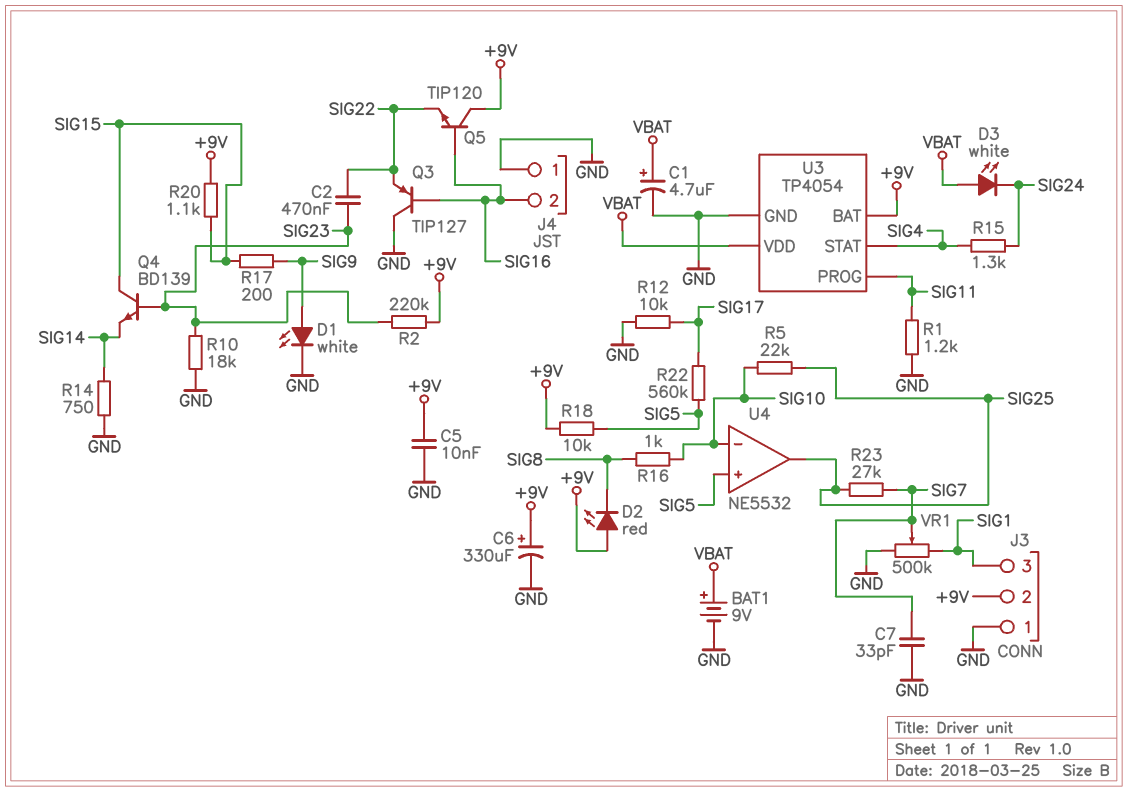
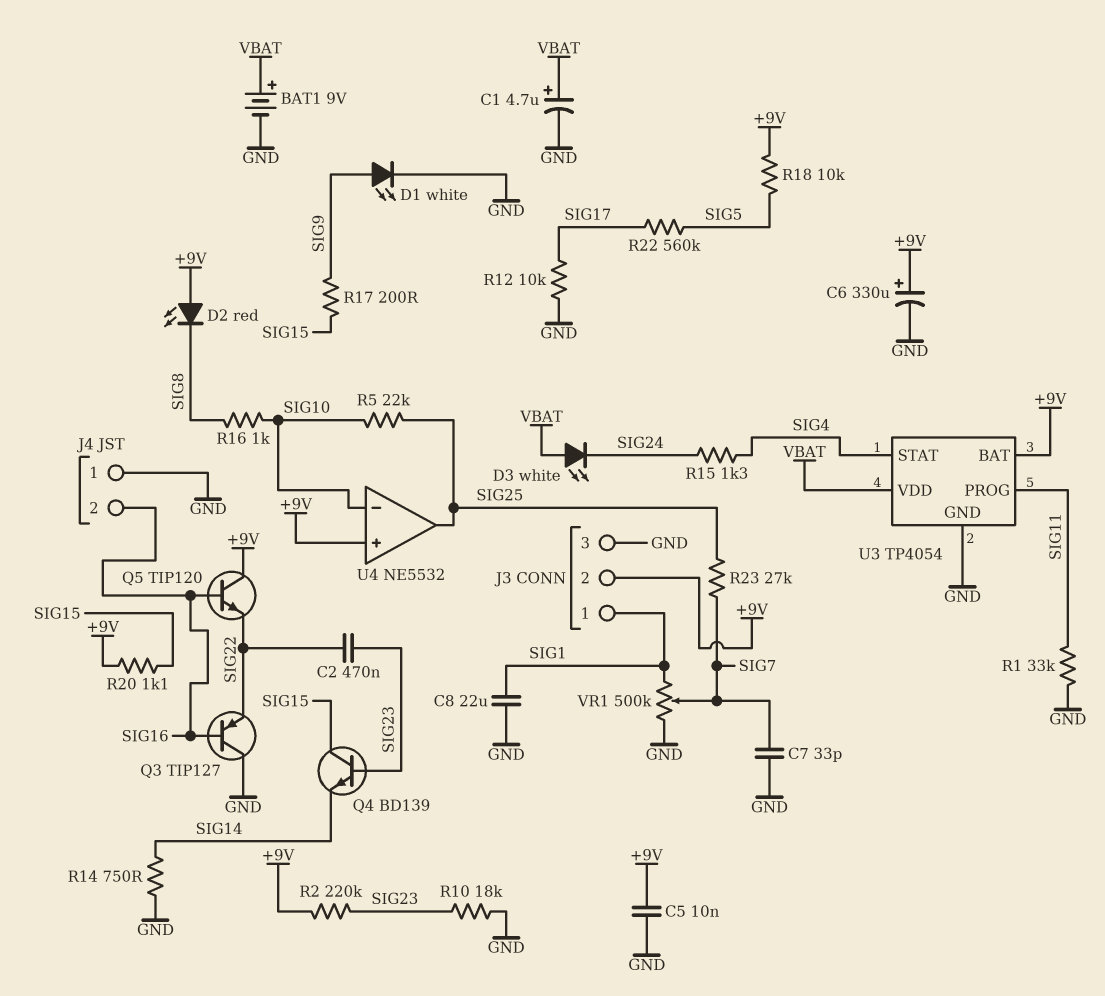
C8: none -> 22uF (GND, SIG1)
J3 pin 1: GND -> SIG1
J3 pin 3: SIG1 -> GND
R1: 1.2k (GND, SIG11) -> 33k (GND, SIG11)
U4 pin in+: SIG5 -> +9V

